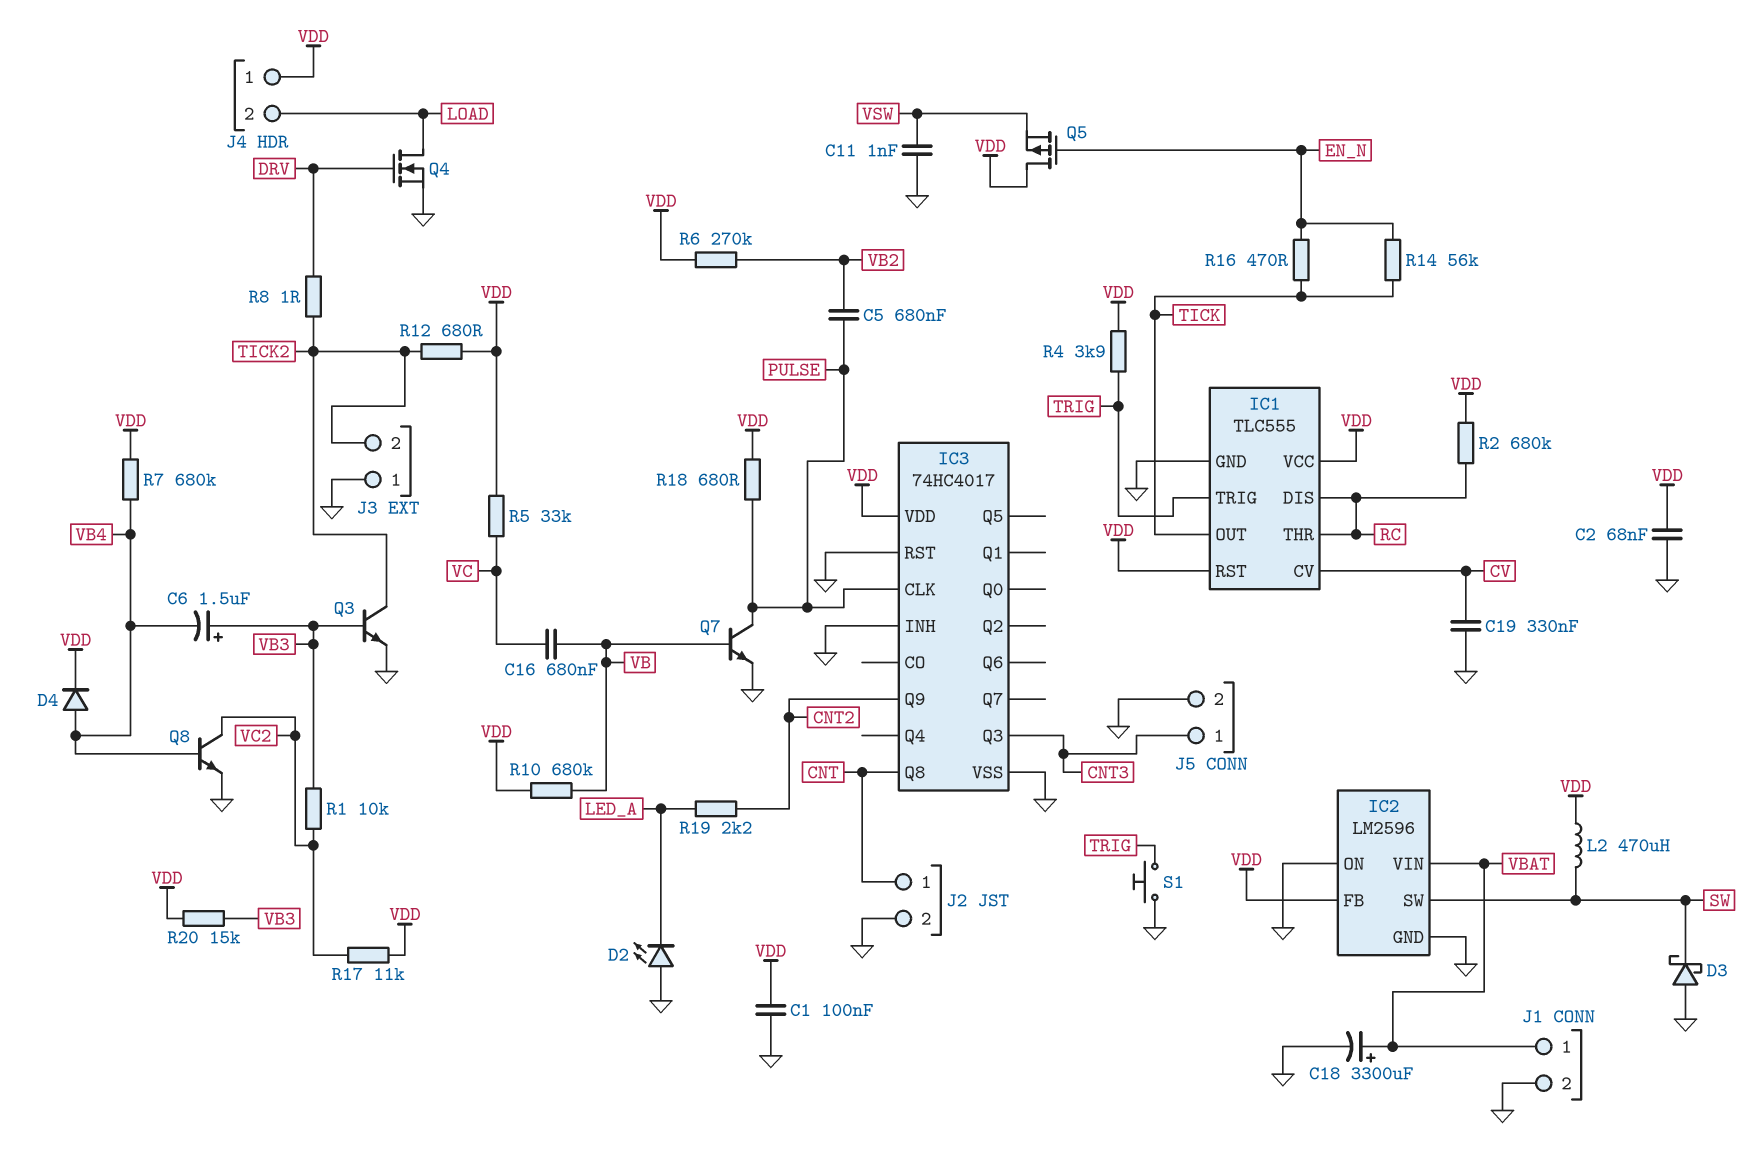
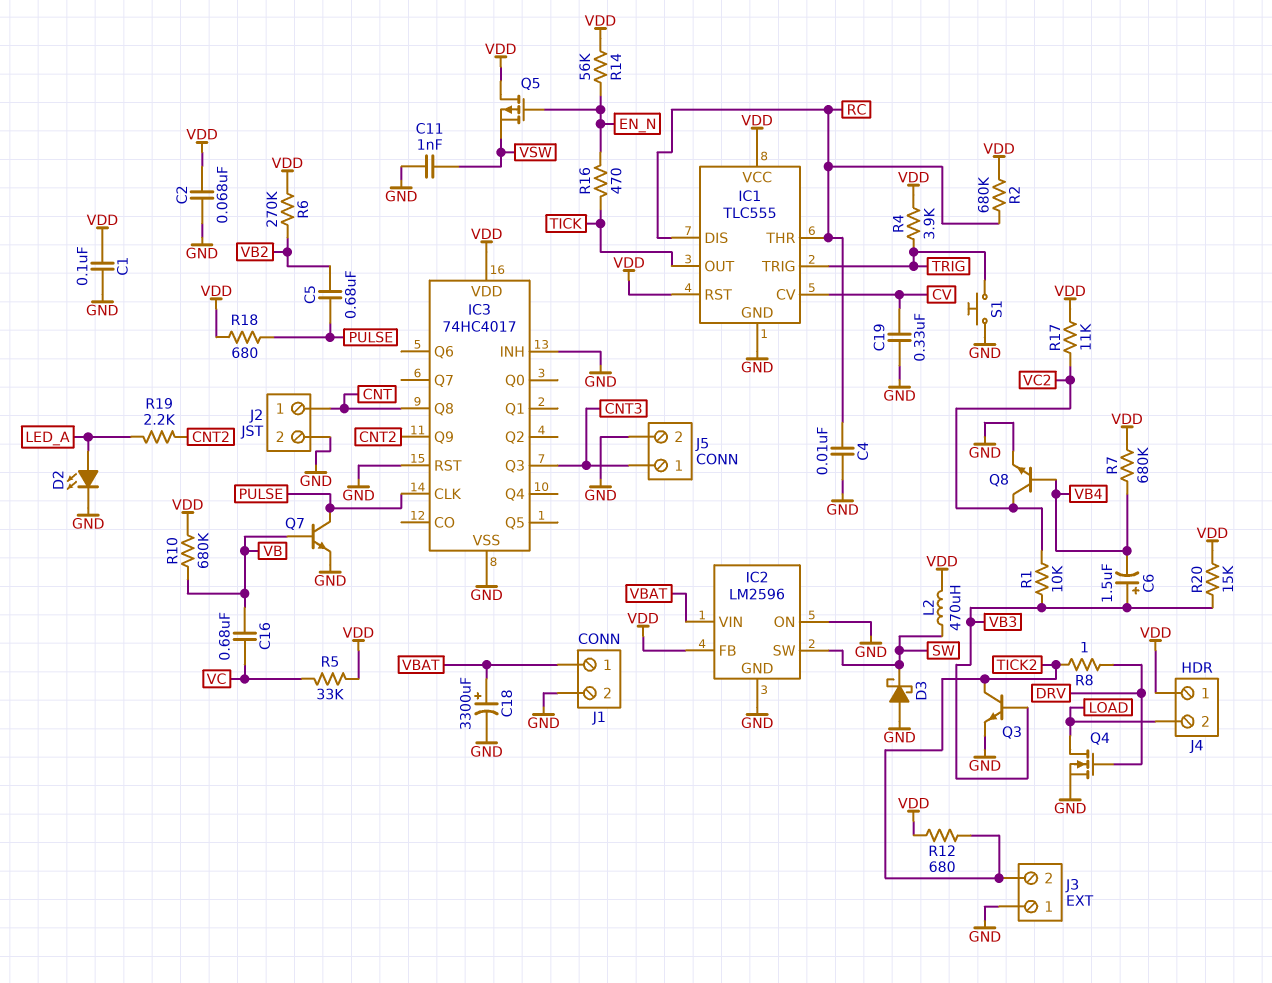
C4: none -> 10nF (GND, RC)
D2: LED (A GND, K LED_A) -> LED (A LED_A, K GND)
D4: diode (A VB4, K VDD) -> none
R14: 56k (EN_N, TICK) -> 56k (EN_N, VDD)

